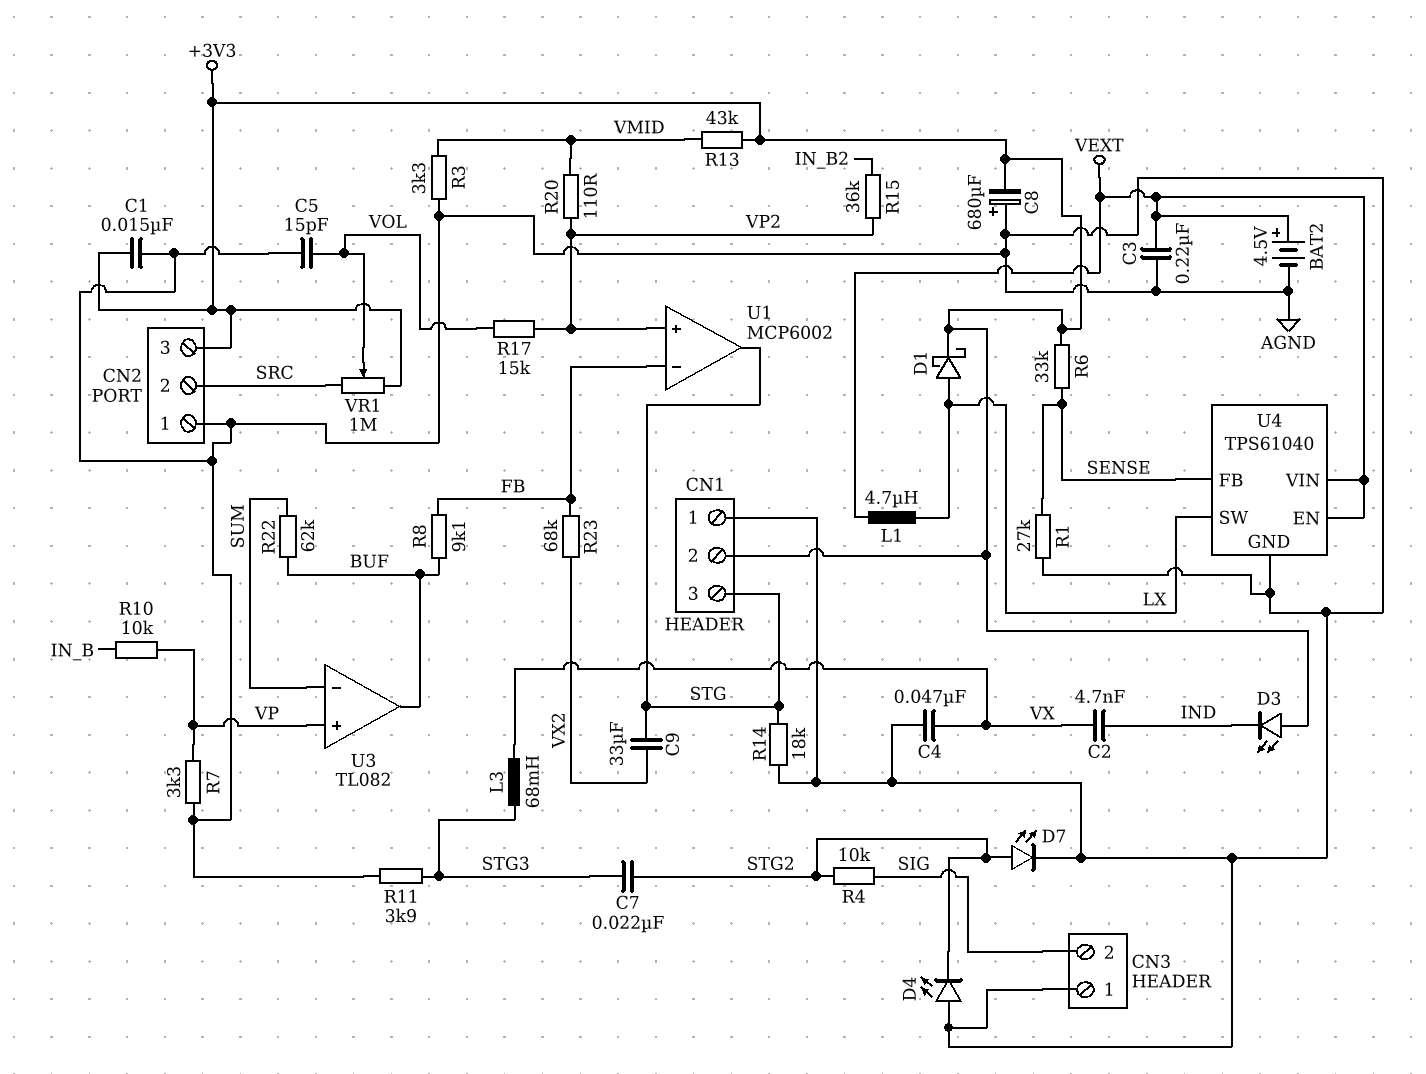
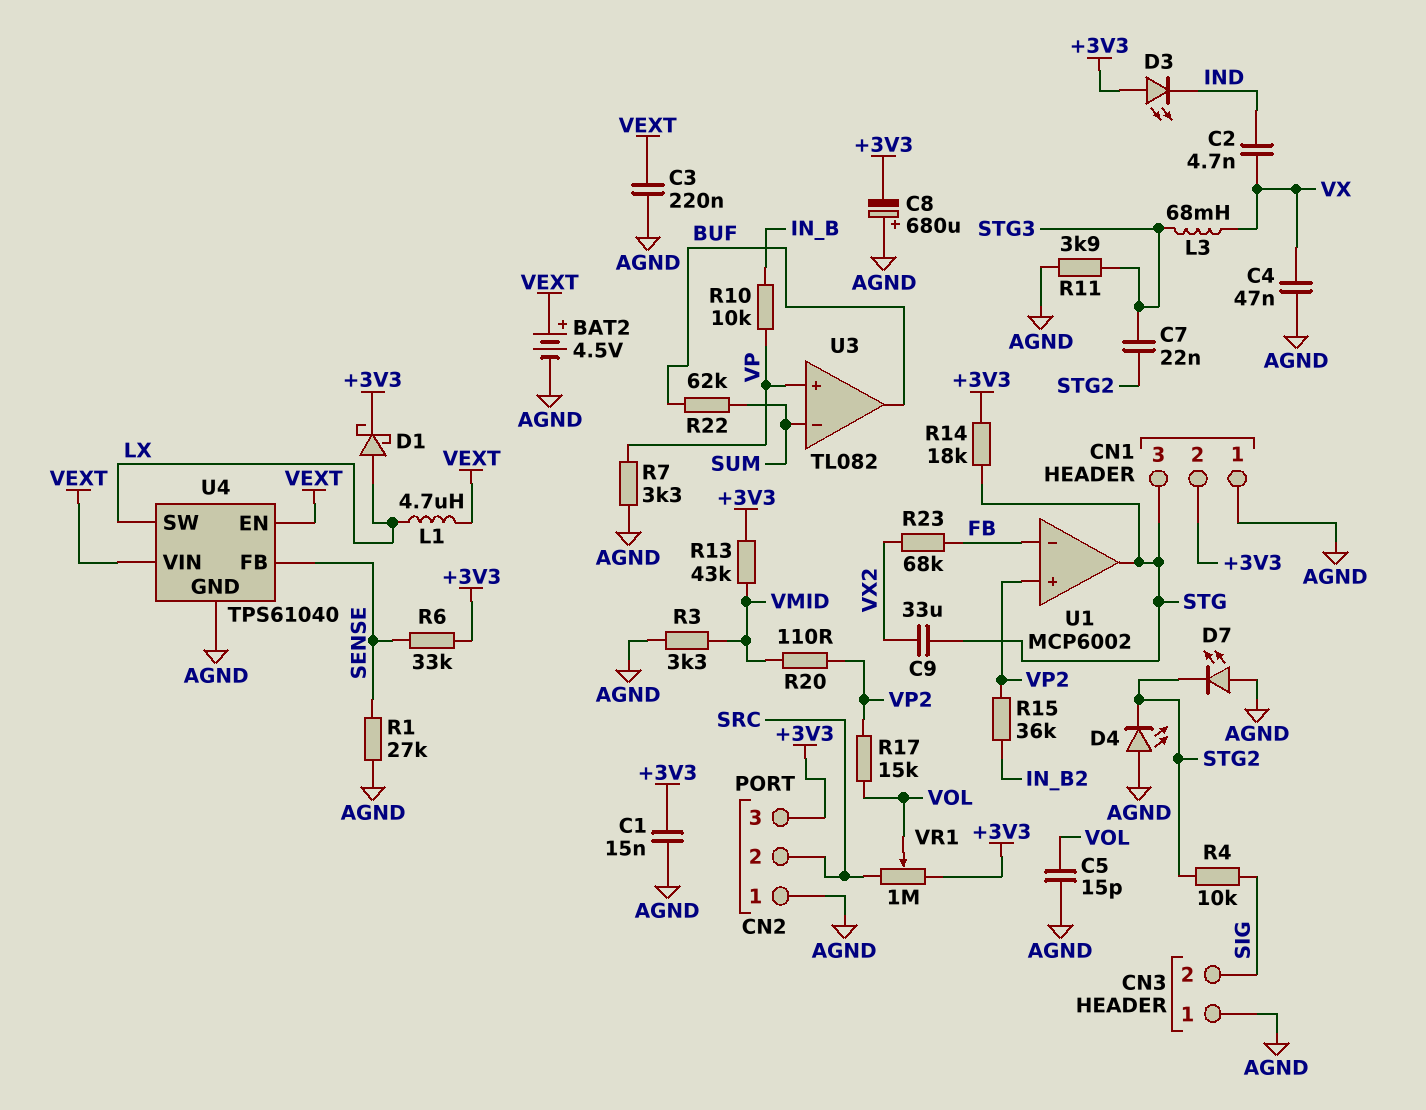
D7: LED (A STG2, K AGND) -> LED (A AGND, K STG2)
R8: 9.1k (BUF, FB) -> none
R14: 18k (AGND, STG) -> 18k (+3V3, STG)

